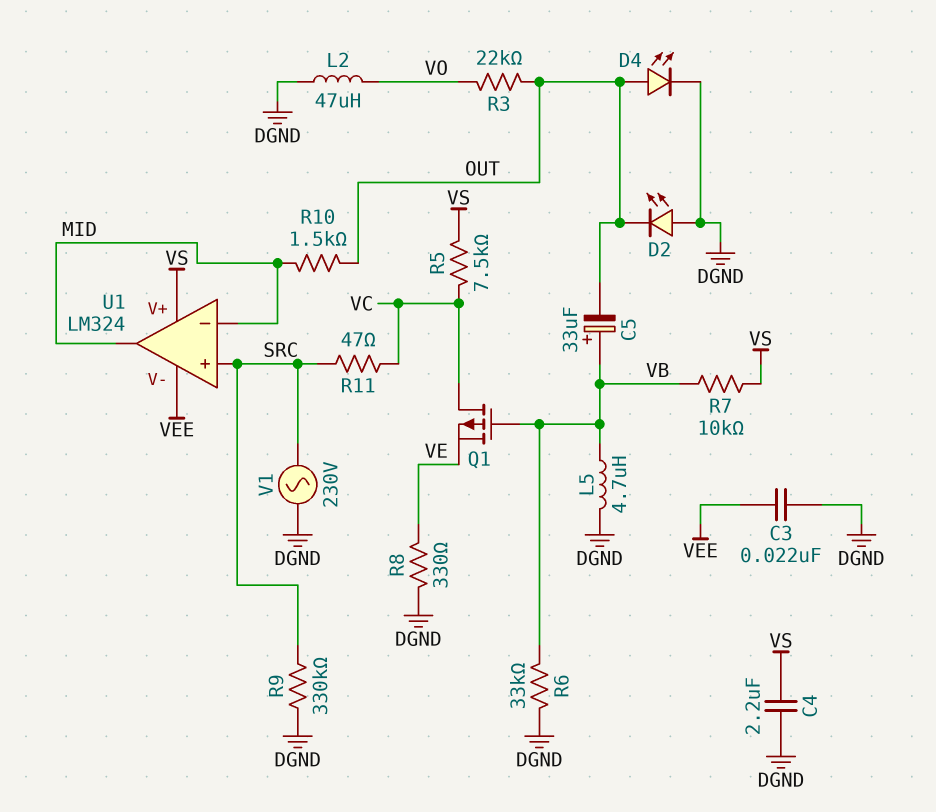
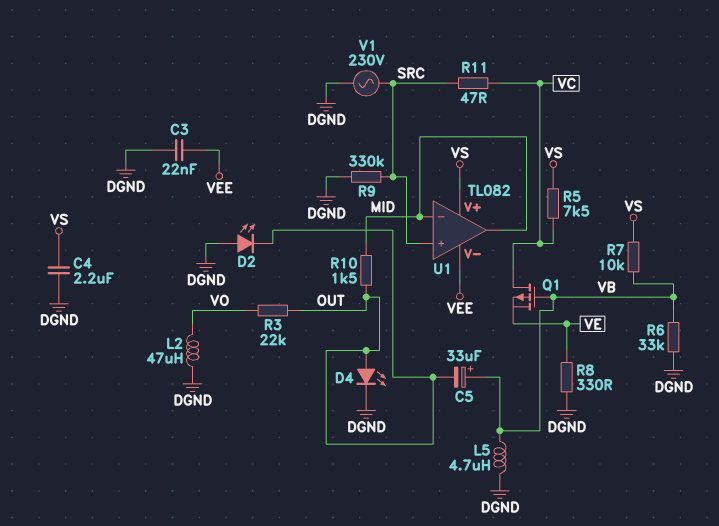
U1: LM324 -> TL082

